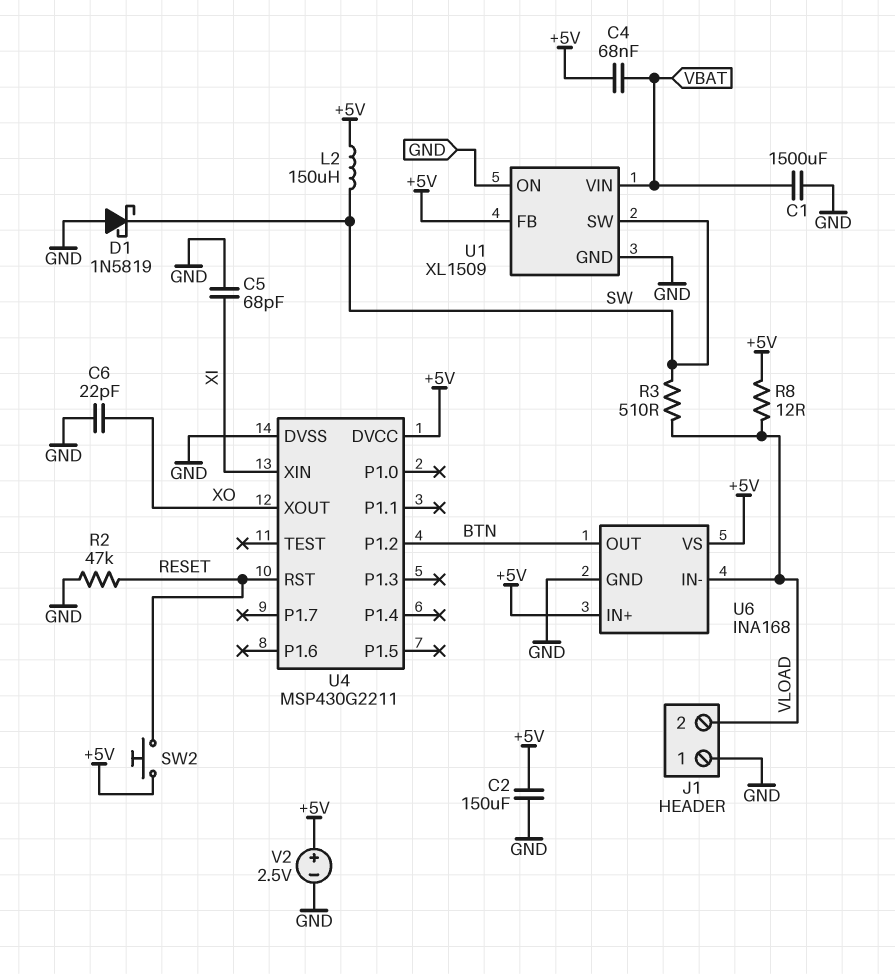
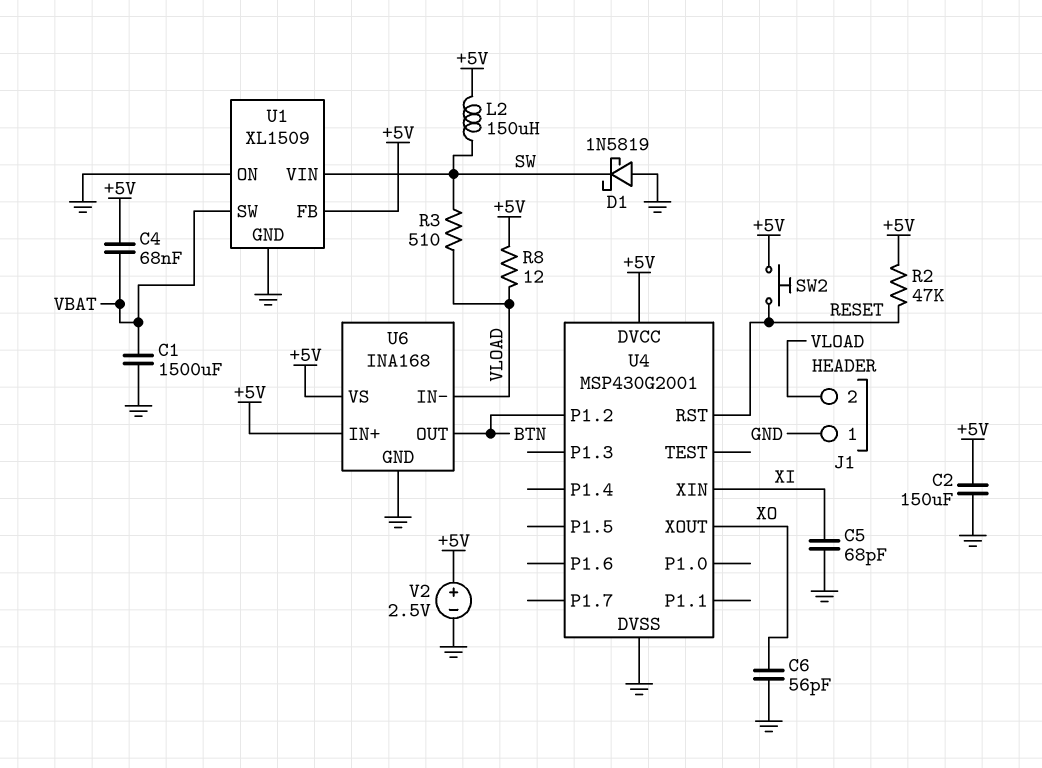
C6: 22pF (GND, XO) -> 56pF (GND, XO)
R2: 47k (GND, RESET) -> 47k (+5V, RESET)
U1 pin SW: SW -> VBAT
U1 pin VIN: VBAT -> SW
U4: MSP430G2211 -> MSP430G2001

